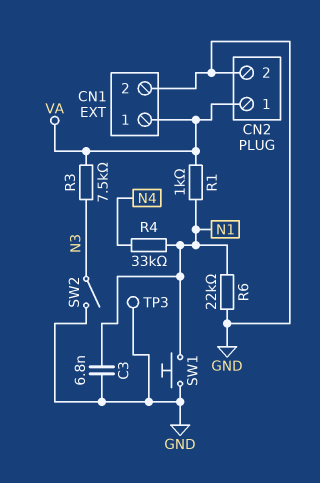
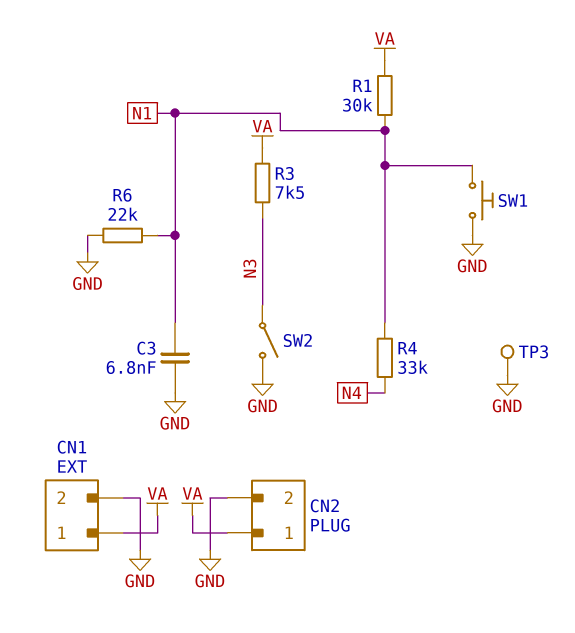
R1: 1k (N1, VA) -> 30k (N1, VA)

